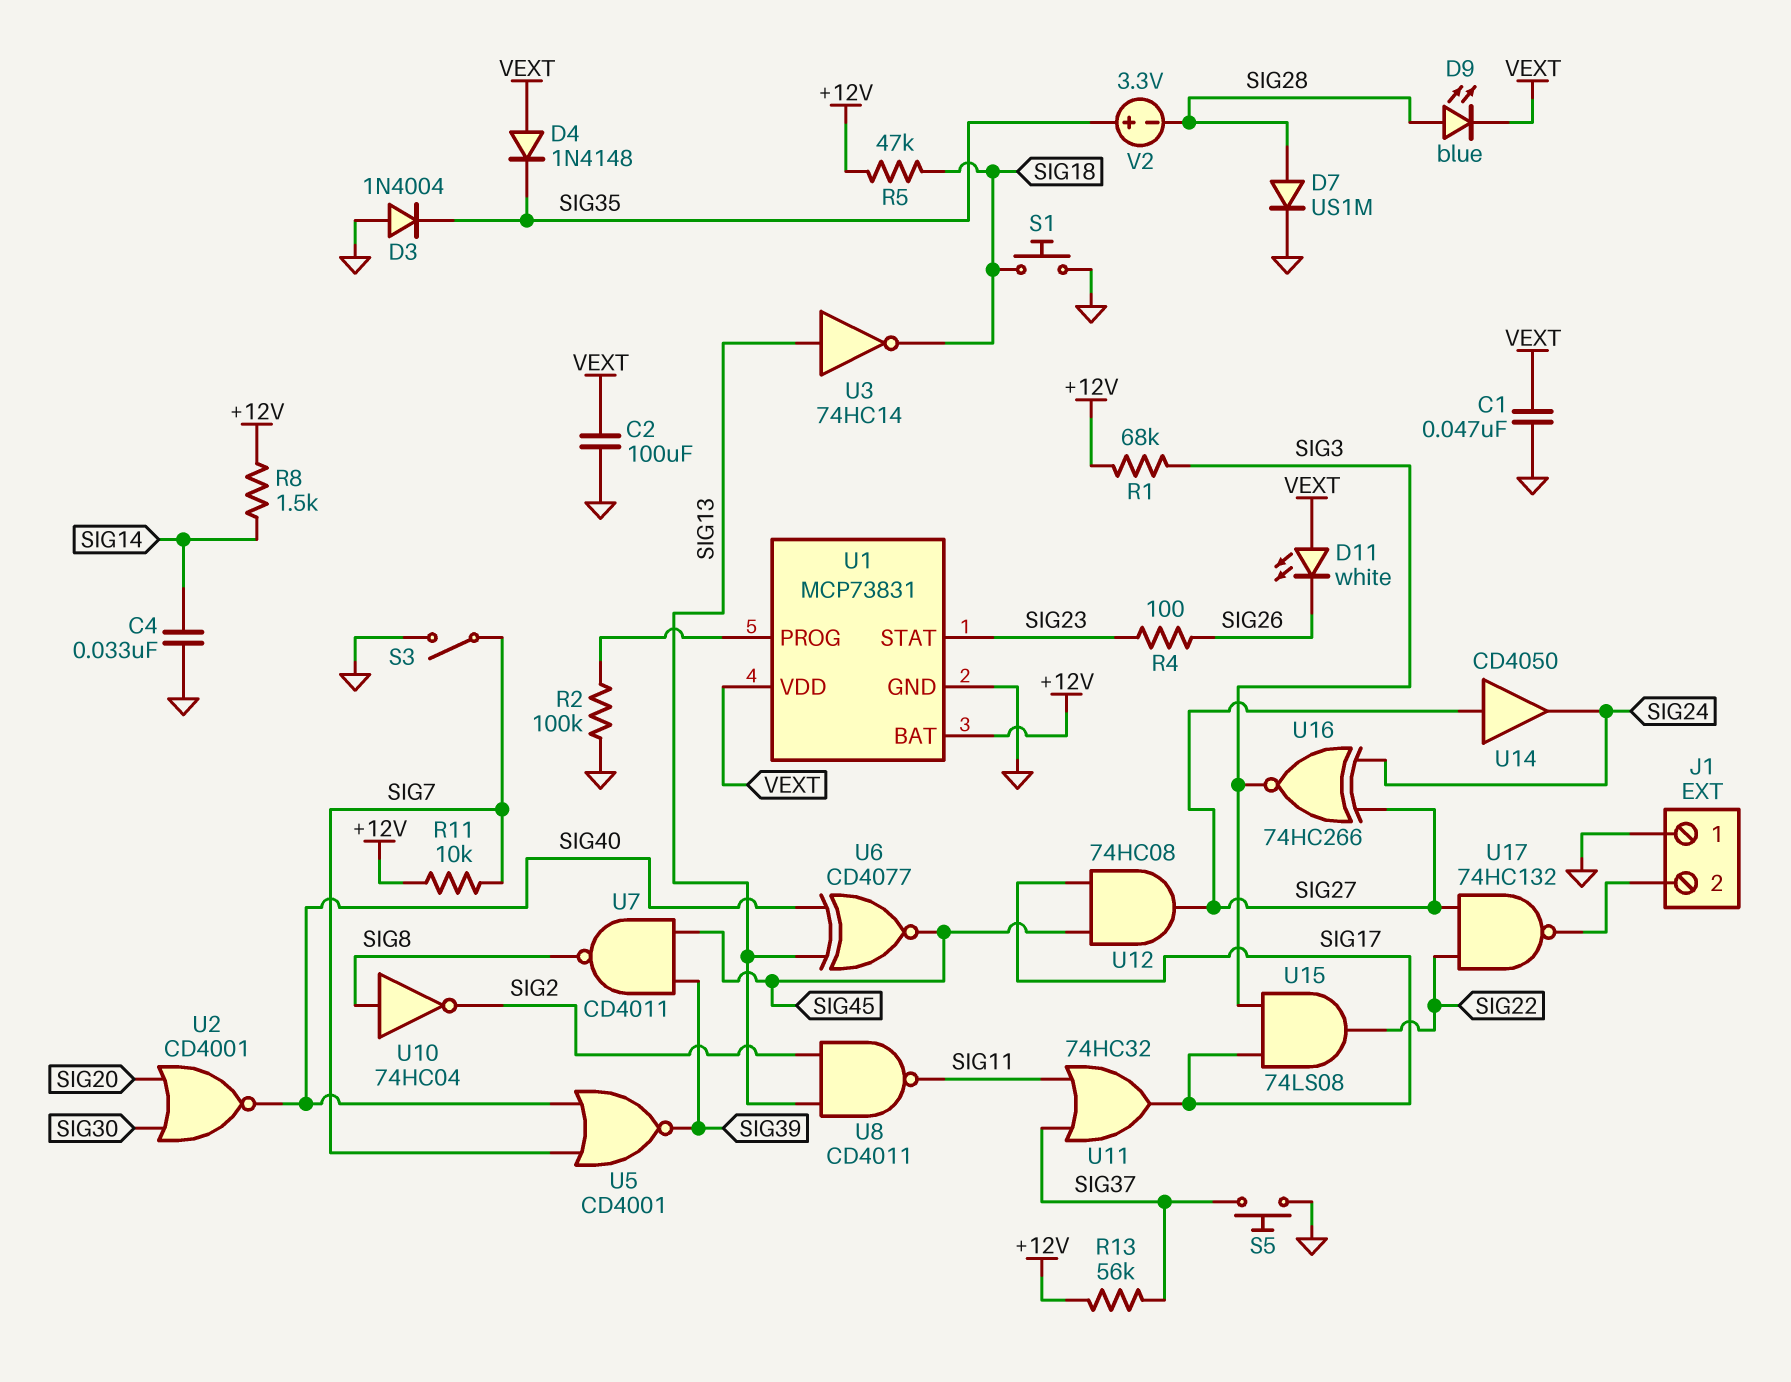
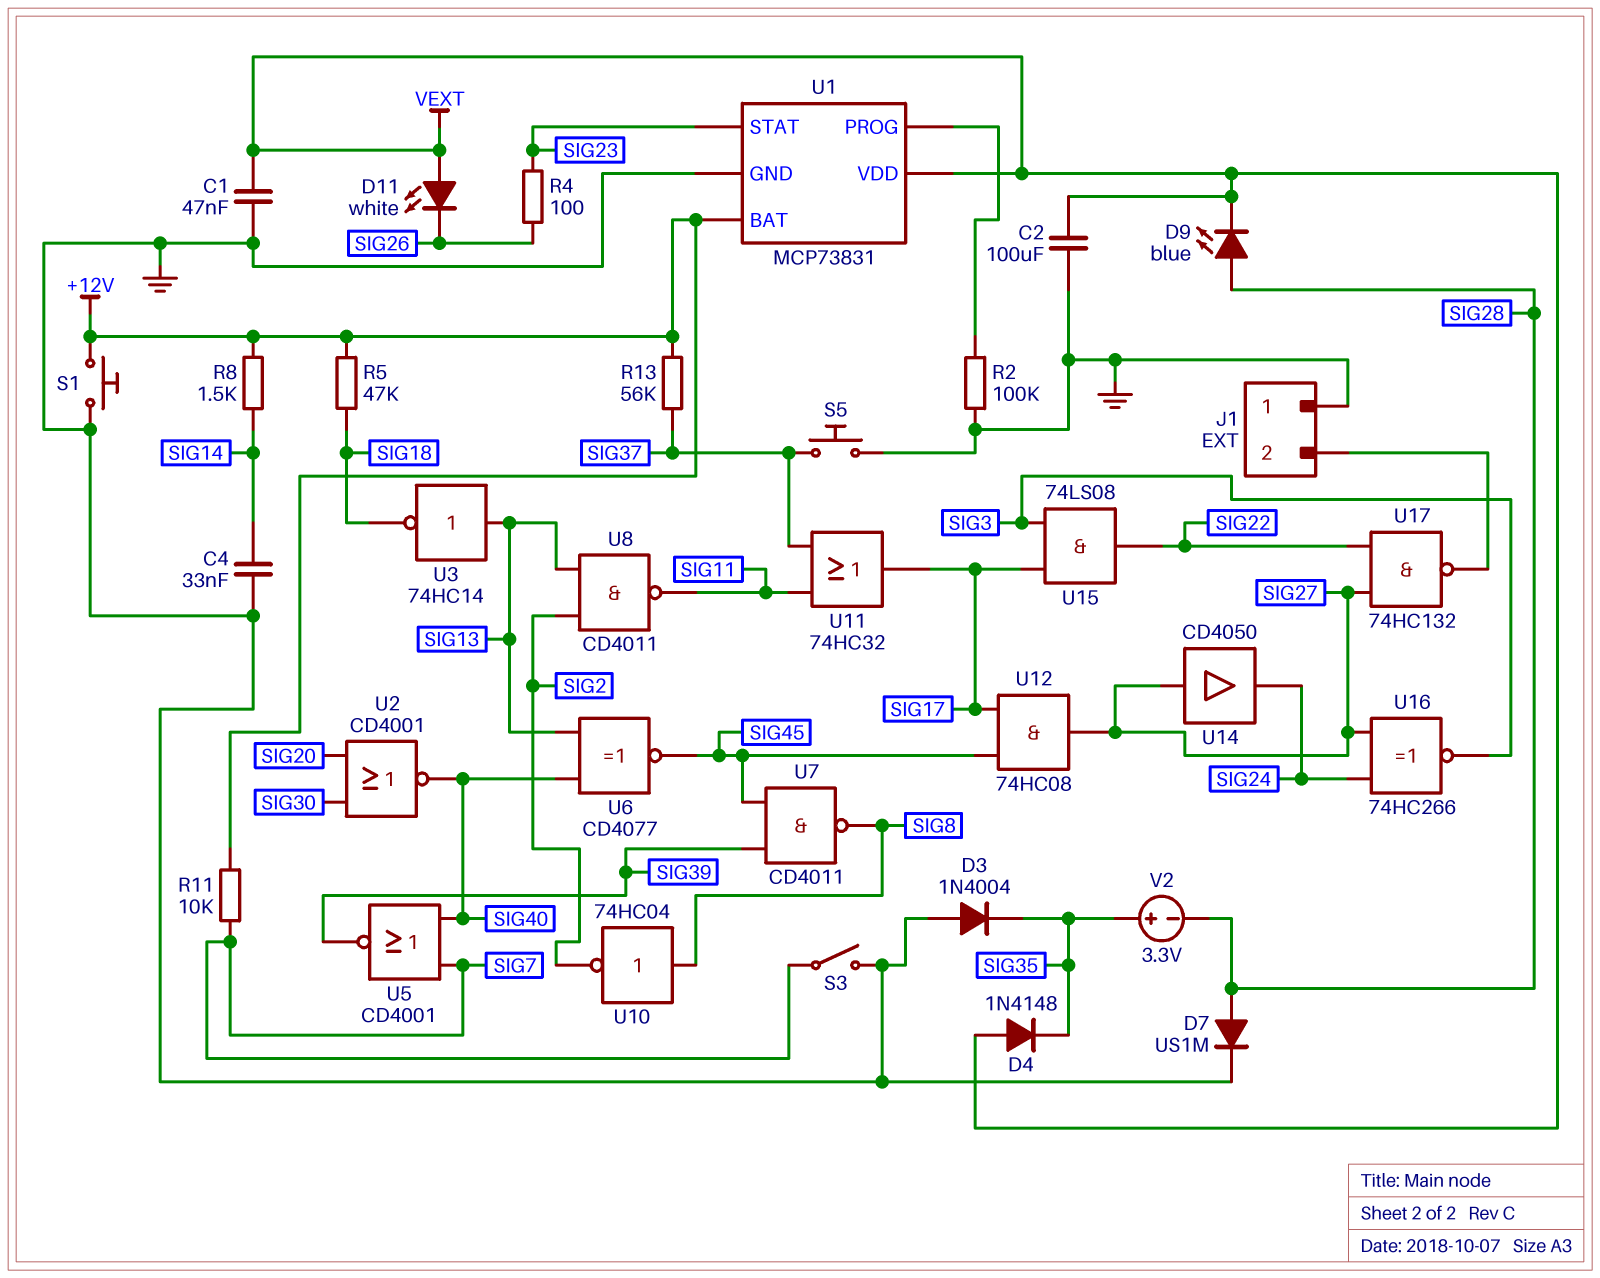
R1: 68k (+12V, SIG3) -> none
S1: button (GND, SIG18) -> button (+12V, GND)

